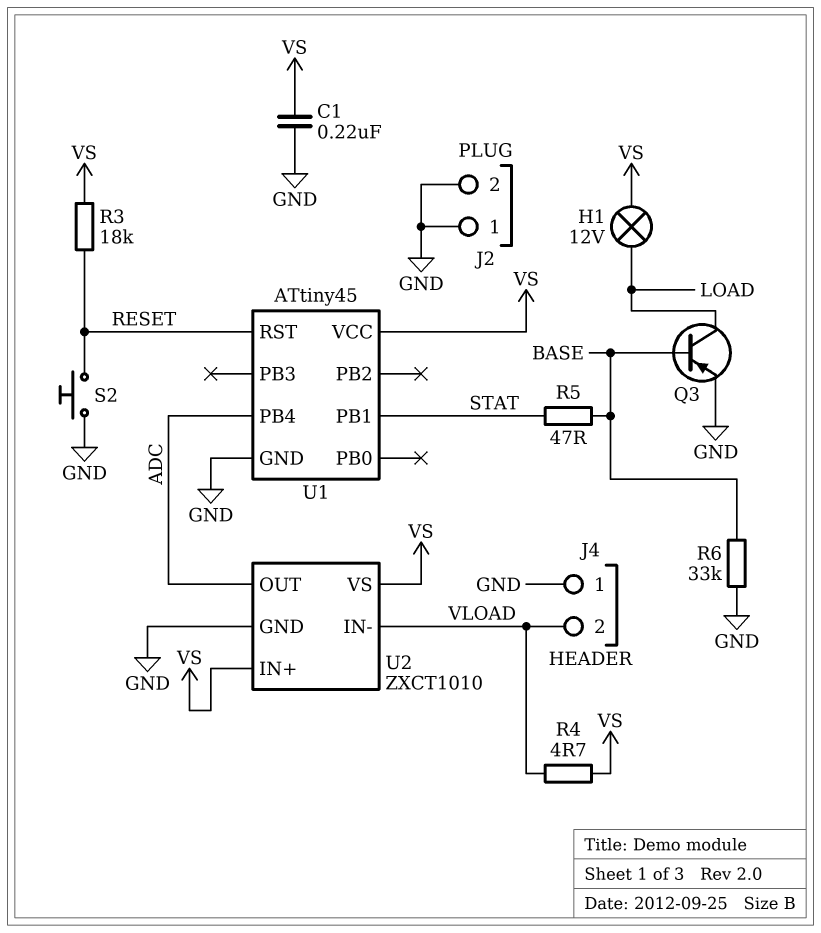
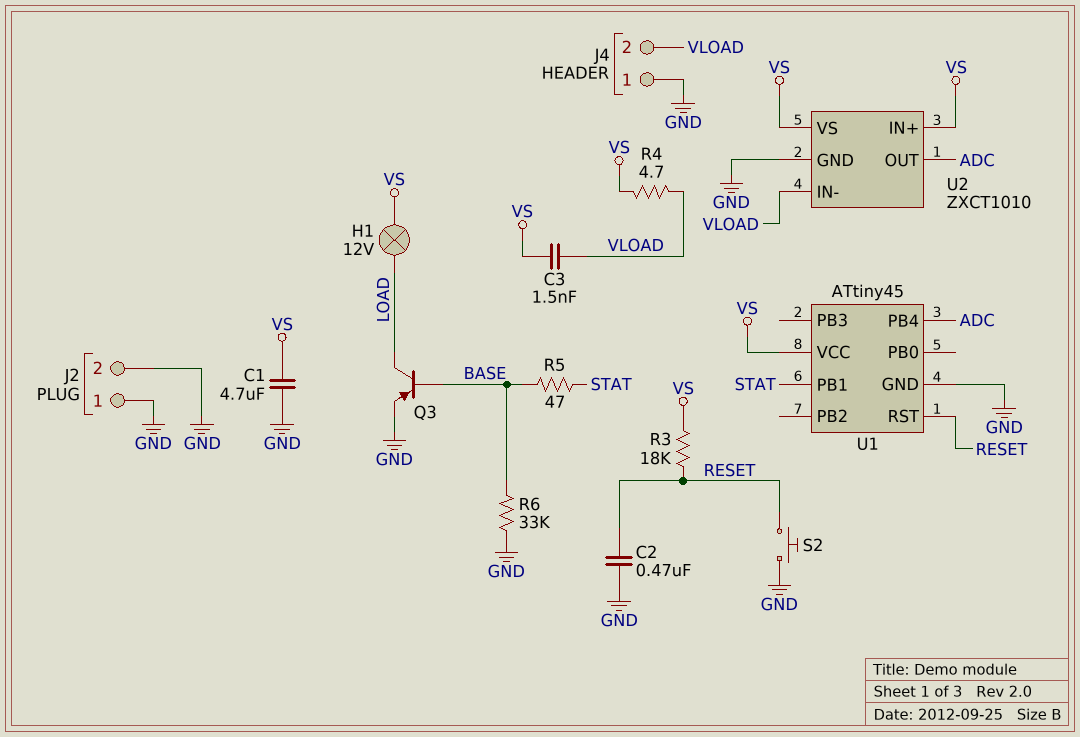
C1: 220nF (GND, VS) -> 4.7uF (GND, VS)
C2: none -> 470nF (GND, RESET)
C3: none -> 1.5nF (VLOAD, VS)

